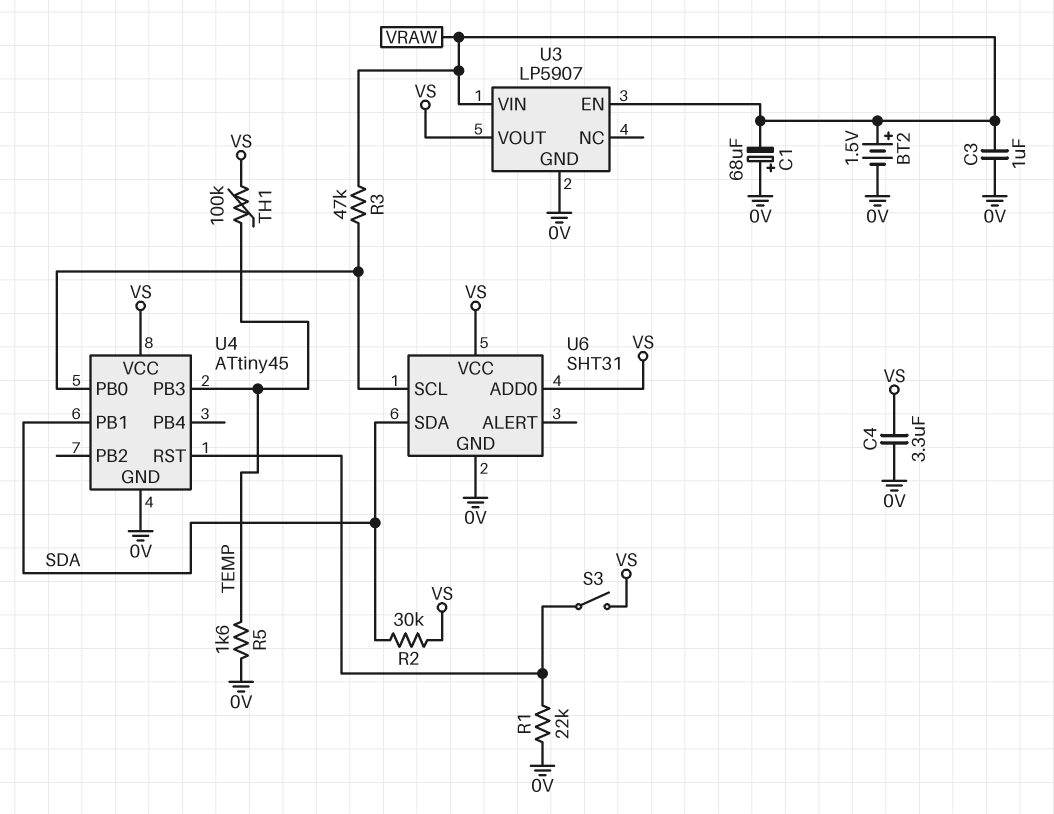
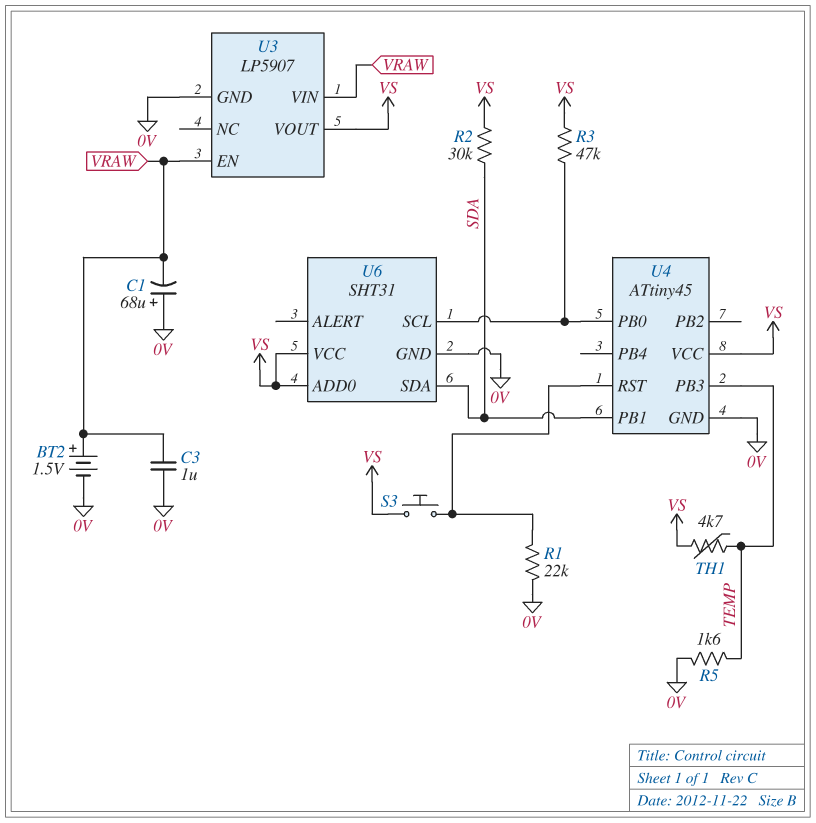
C4: 3.3uF (0V, VS) -> none
R3: 47k (U4/PB0, VRAW) -> 47k (U4/PB0, VS)
S3: switch (U4/RST, VS) -> button (U4/RST, VS)
TH1: 100k (TEMP, VS) -> 4.7k (TEMP, VS)

